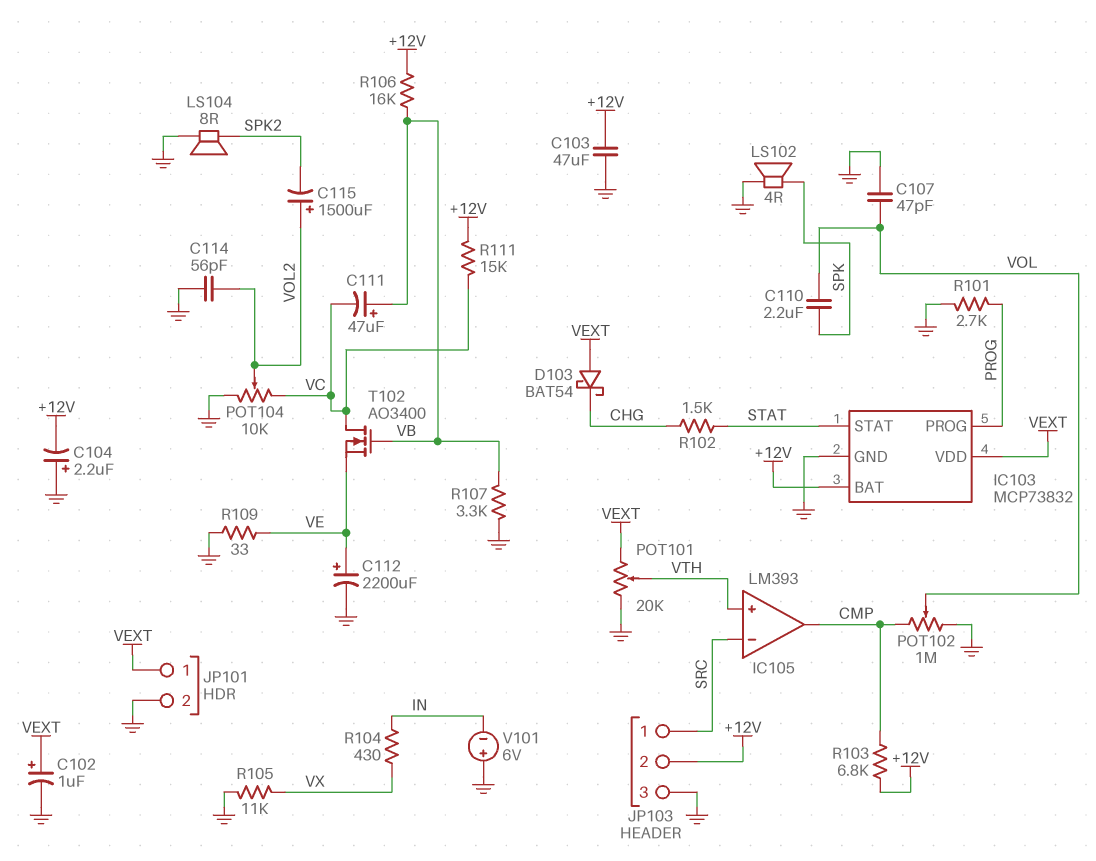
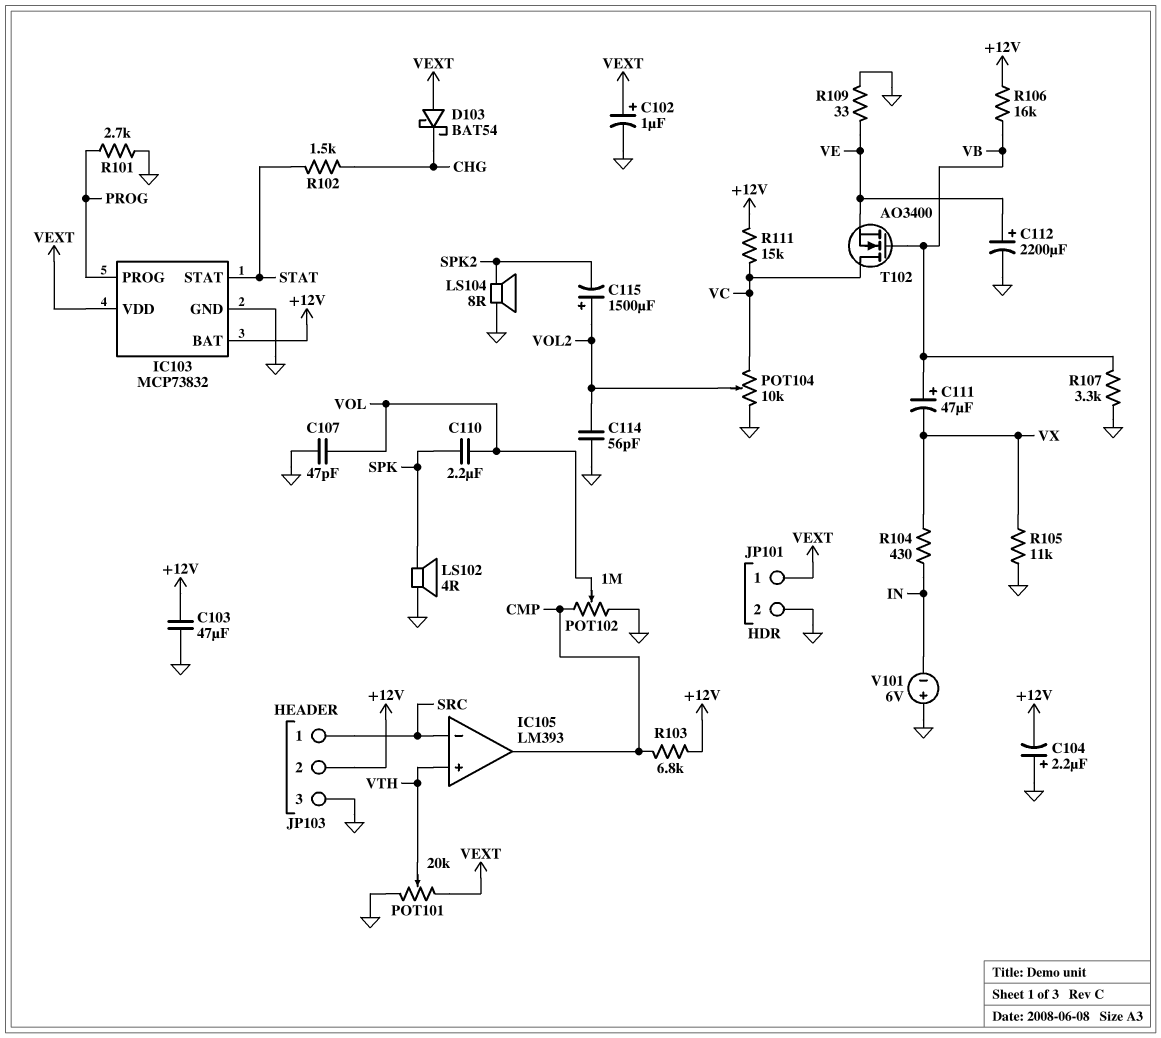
C111: 47uF (plus VB, minus VC) -> 47uF (plus VB, minus VX)

